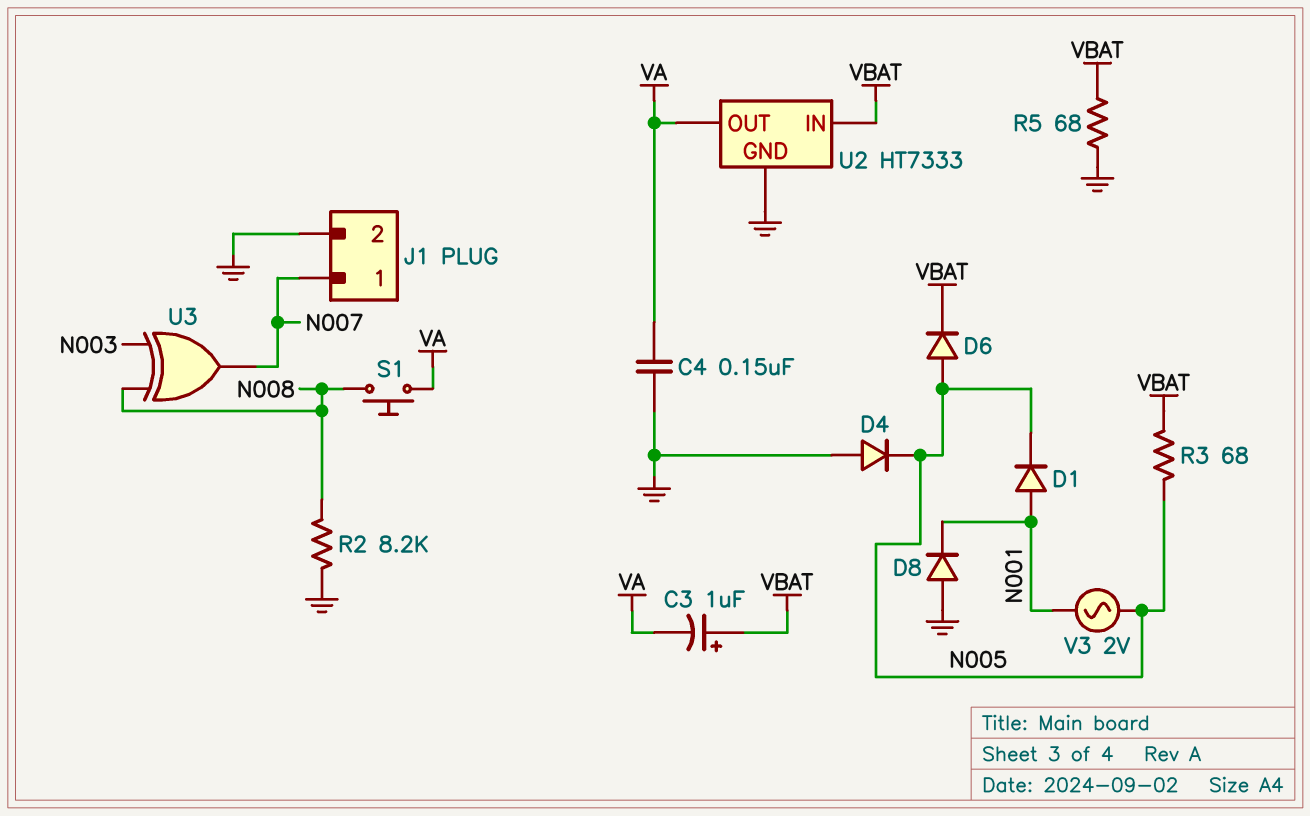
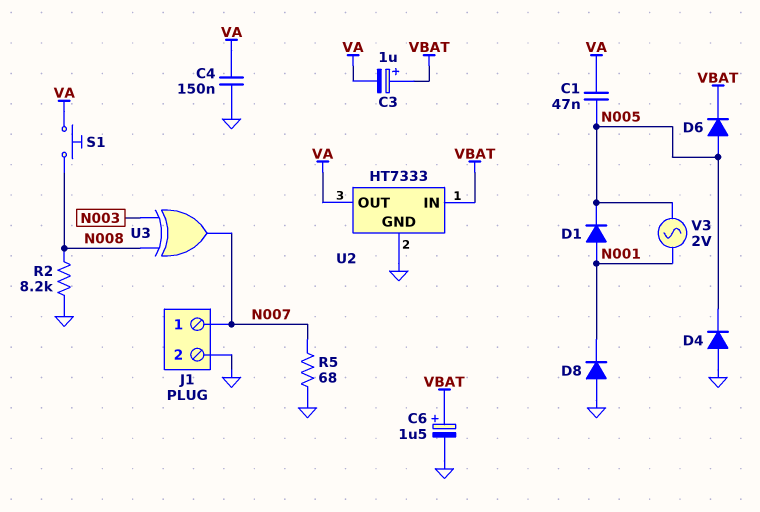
C1: none -> 47nF (N005, VA)
C6: none -> 1.5uF (plus VBAT, minus GND)
R3: 68 (N005, VBAT) -> none
R5: 68 (GND, VBAT) -> 68 (GND, N007)

